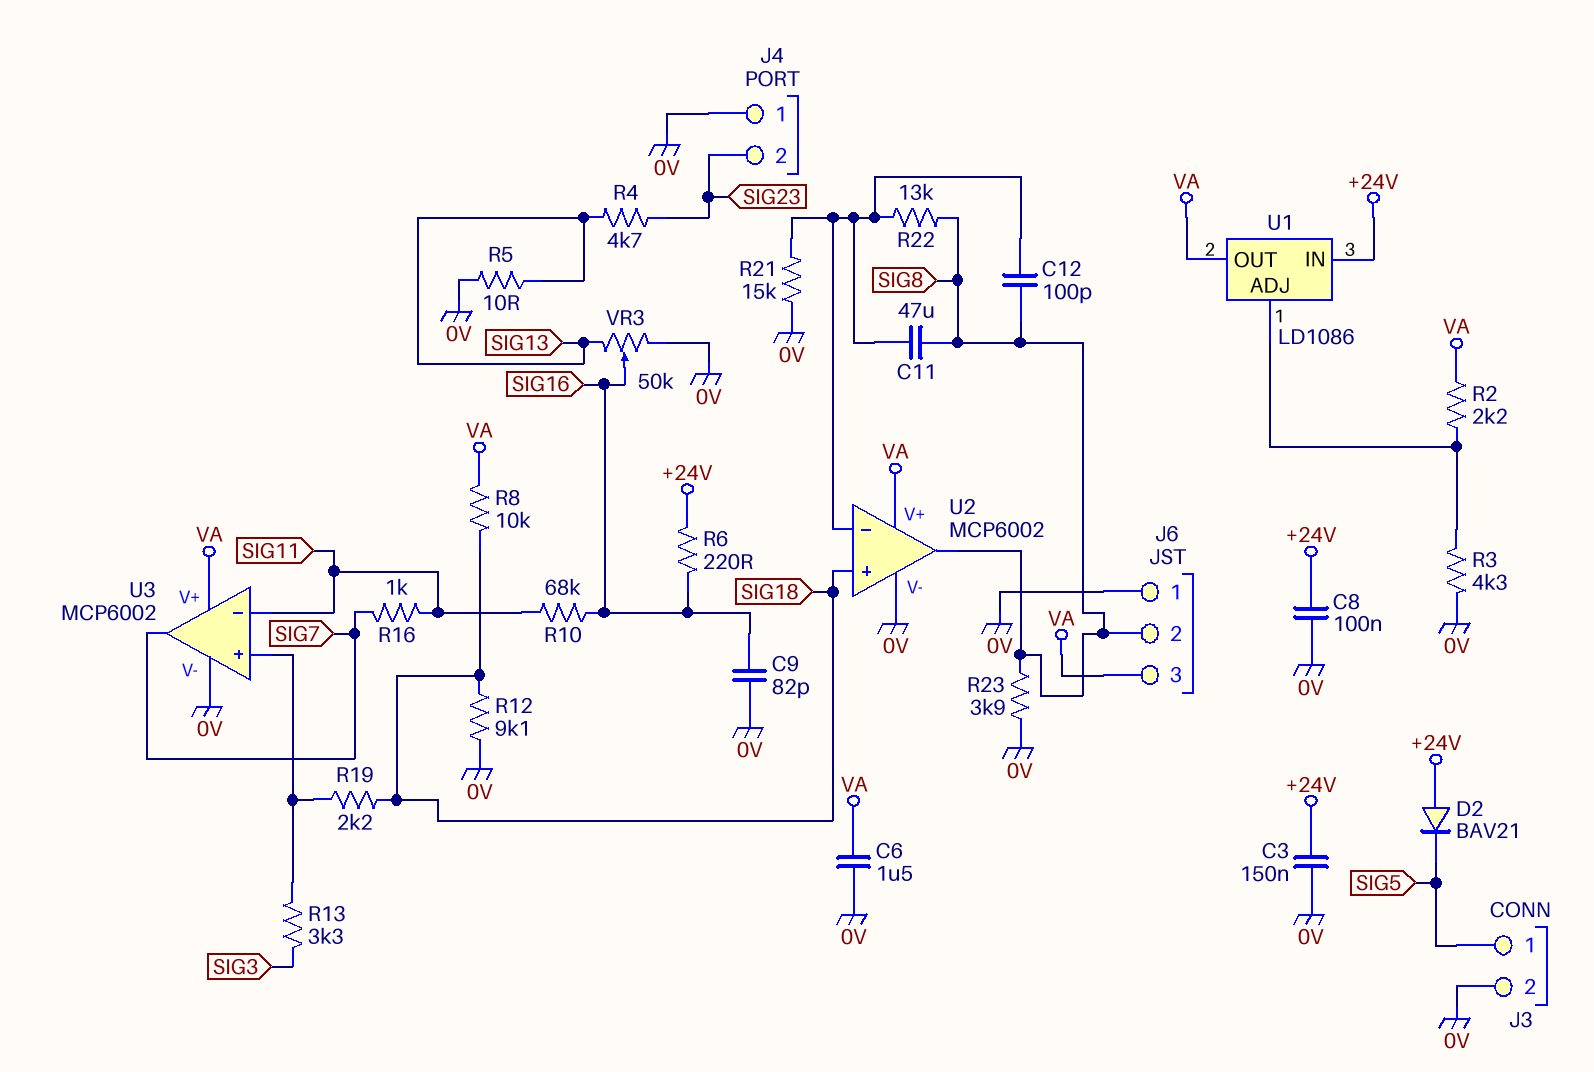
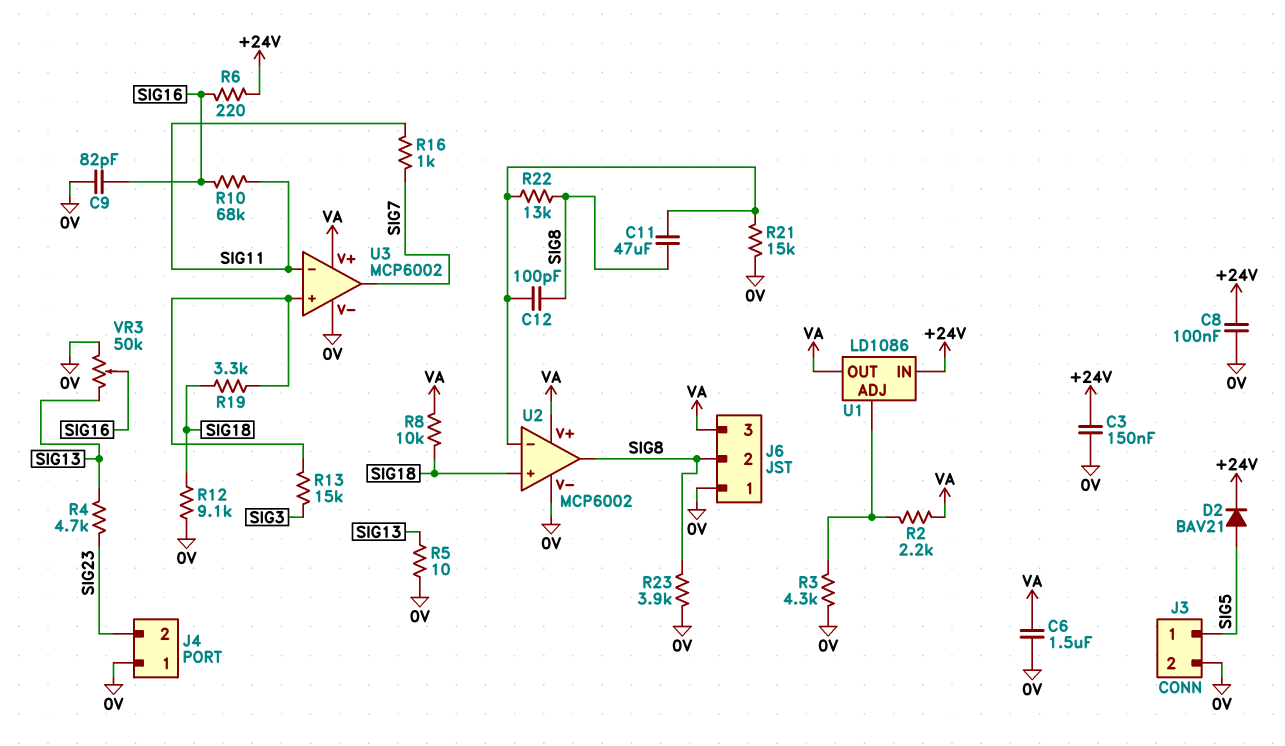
D2: diode BAV21 (A +24V, K SIG5) -> diode BAV21 (A SIG5, K +24V)
R13: 3.3k (SIG3, U3/in+) -> 15k (SIG3, U3/in+)
R19: 2.2k (SIG18, U3/in+) -> 3.3k (SIG18, U3/in+)

